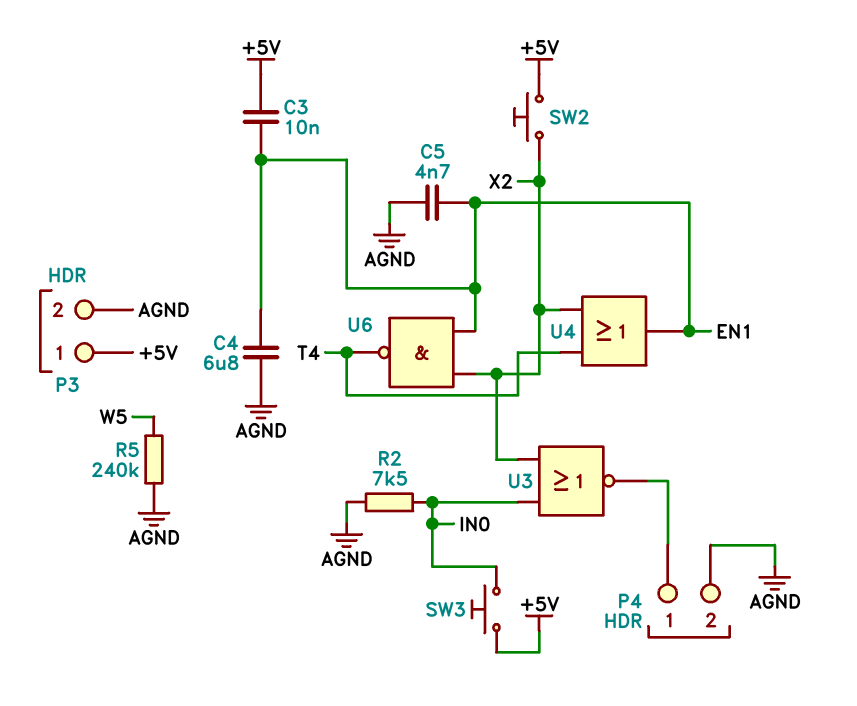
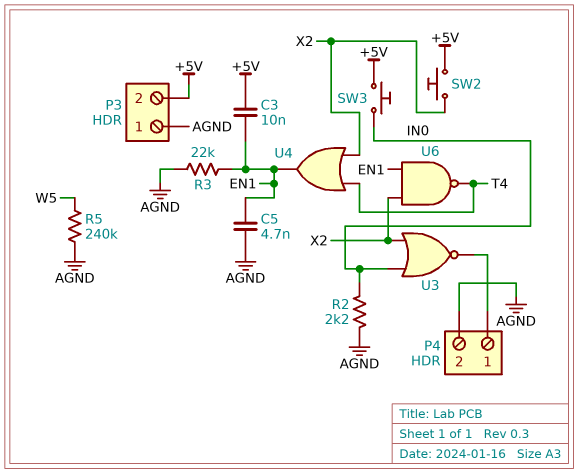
C4: 6.8uF (AGND, EN1) -> none
P3 pin 1: +5V -> AGND
P3 pin 2: AGND -> +5V
R2: 7.5k (AGND, IN0) -> 2.2k (AGND, IN0)
R3: none -> 22k (AGND, EN1)

